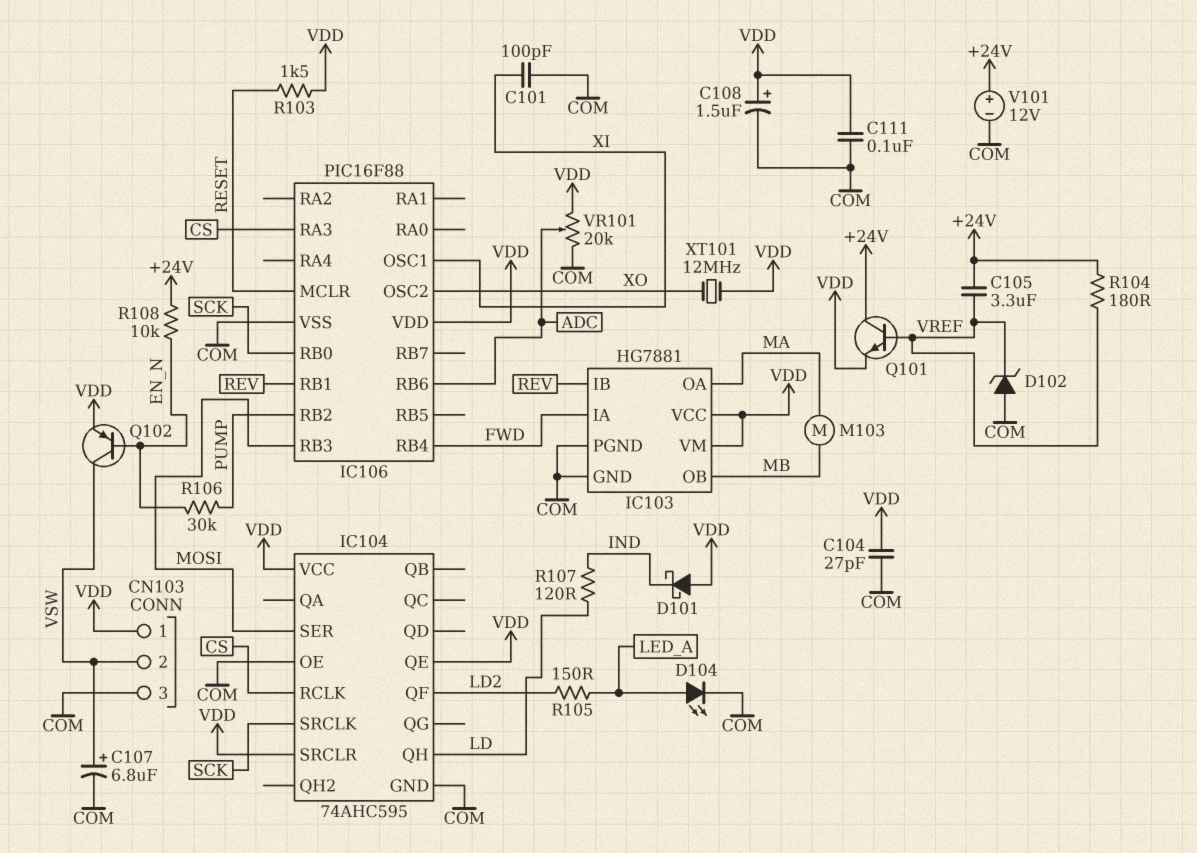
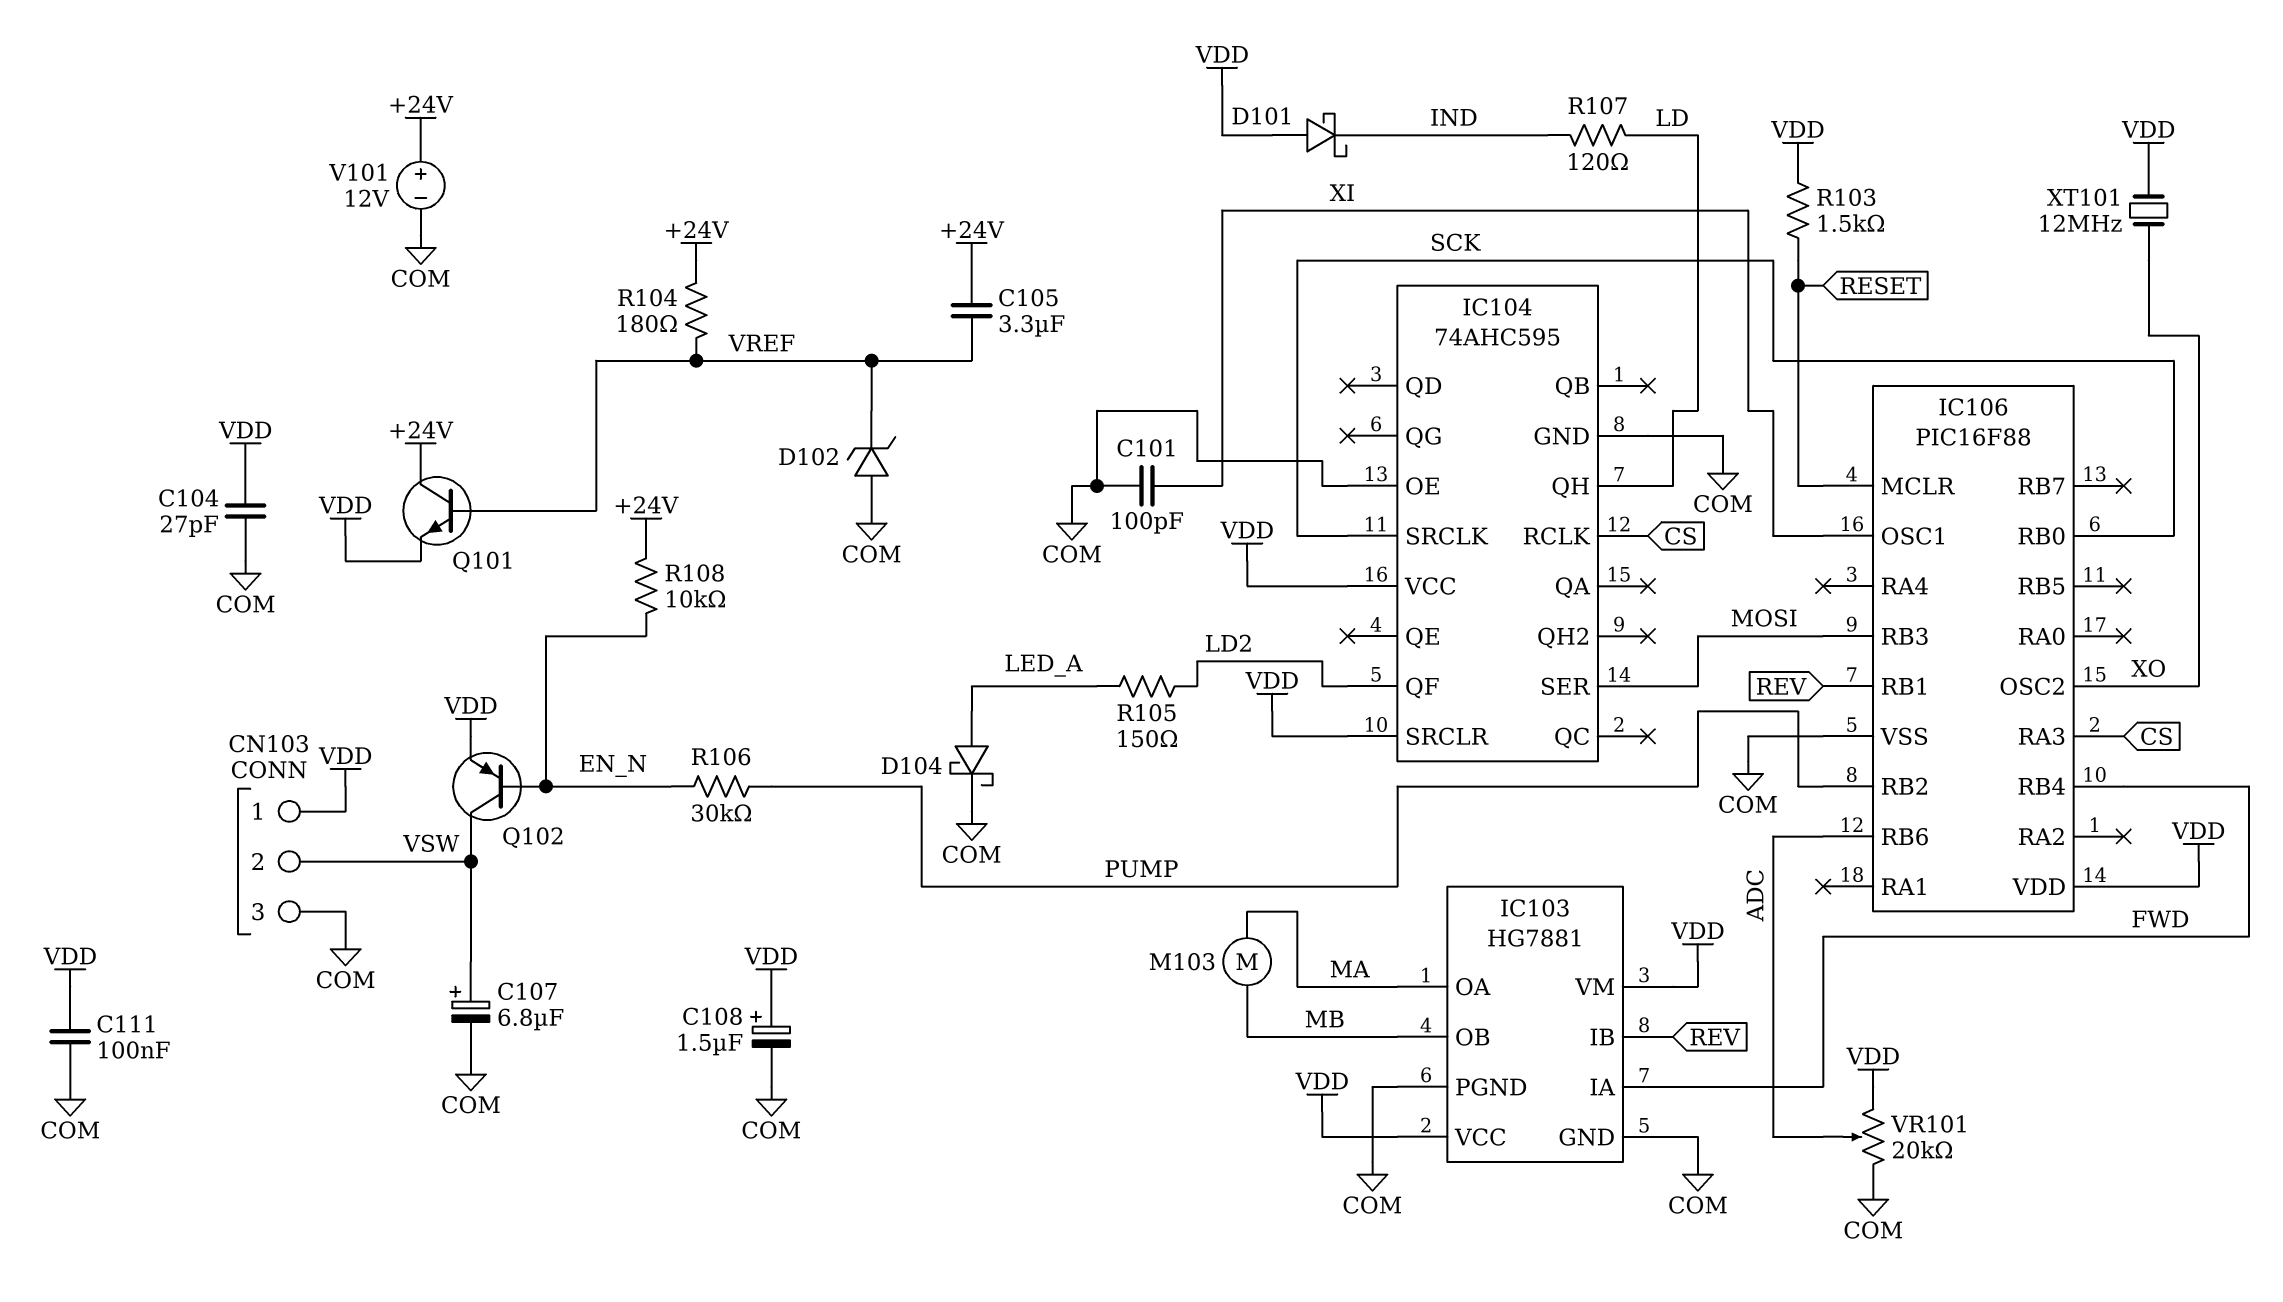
D104: LED (A LED_A, K COM) -> schottky (A LED_A, K COM)
IC104 pin QE: VDD -> none

